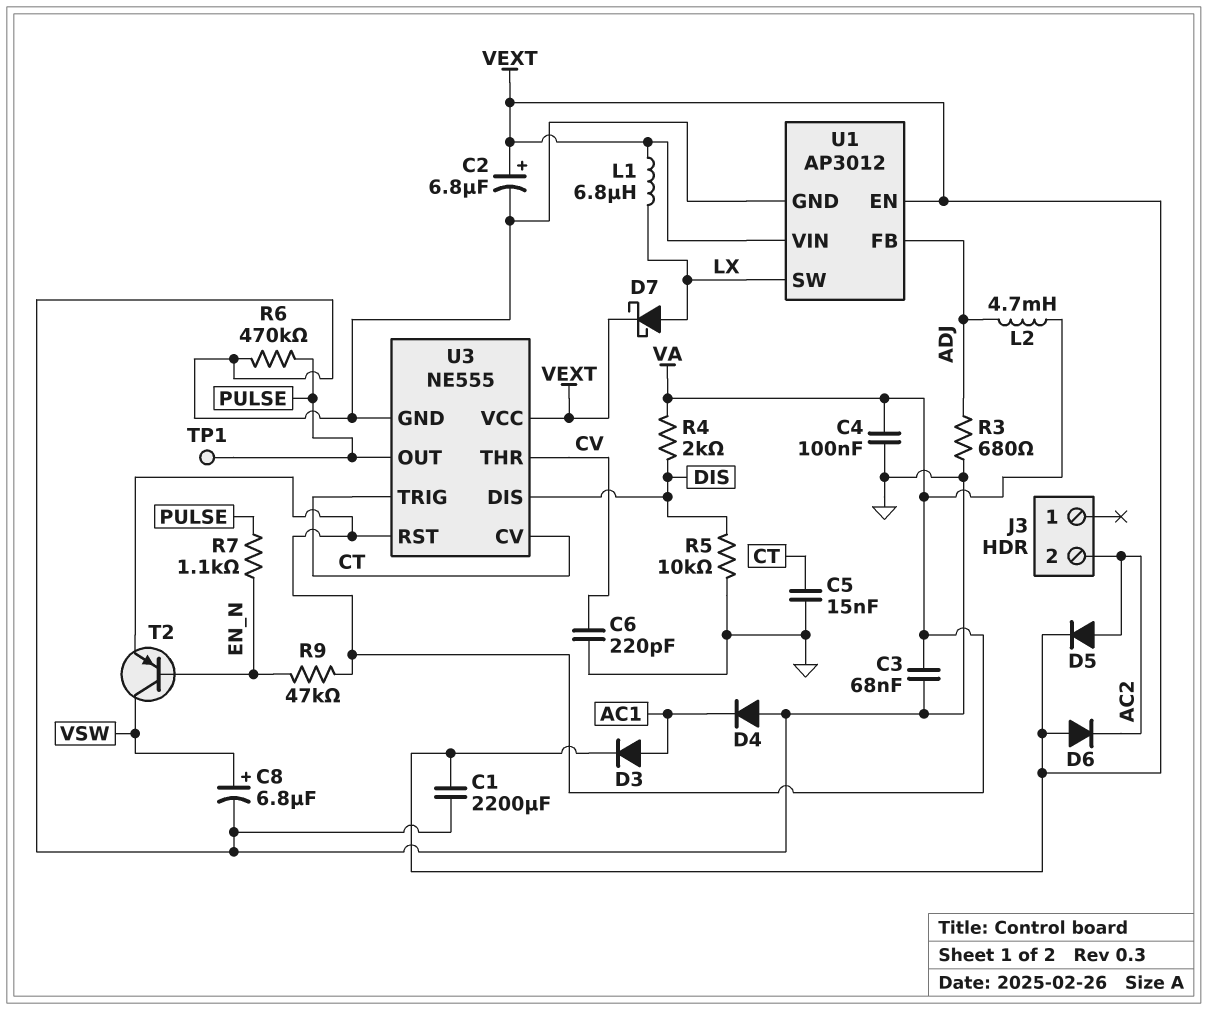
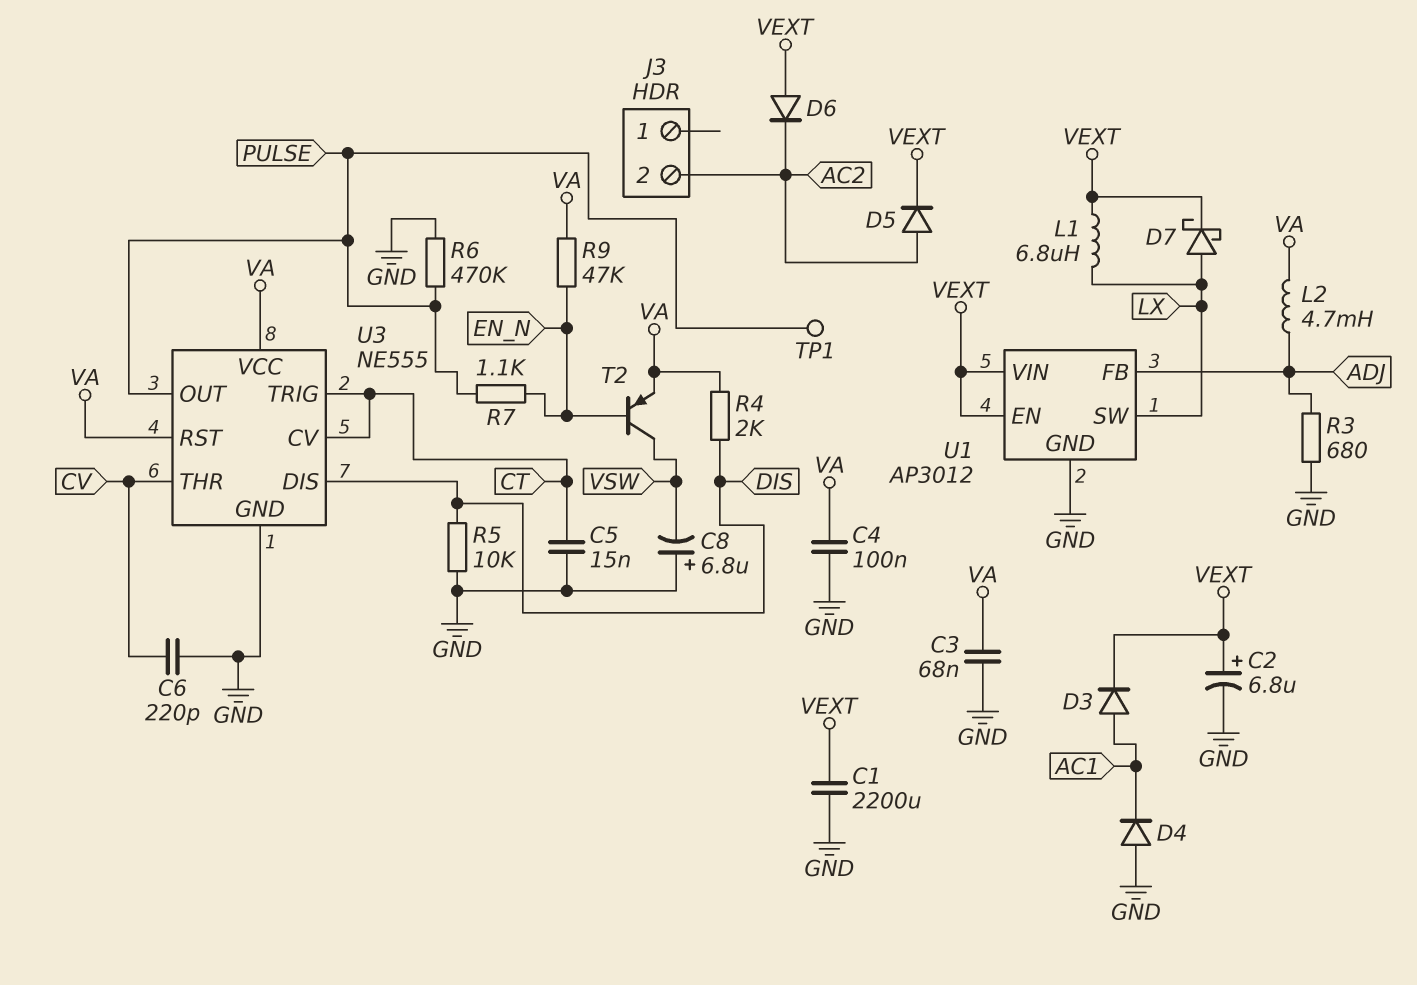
C8: 6.8uF (plus VSW, minus GND) -> 6.8uF (plus GND, minus VSW)
U3 pin VCC: VEXT -> VA

